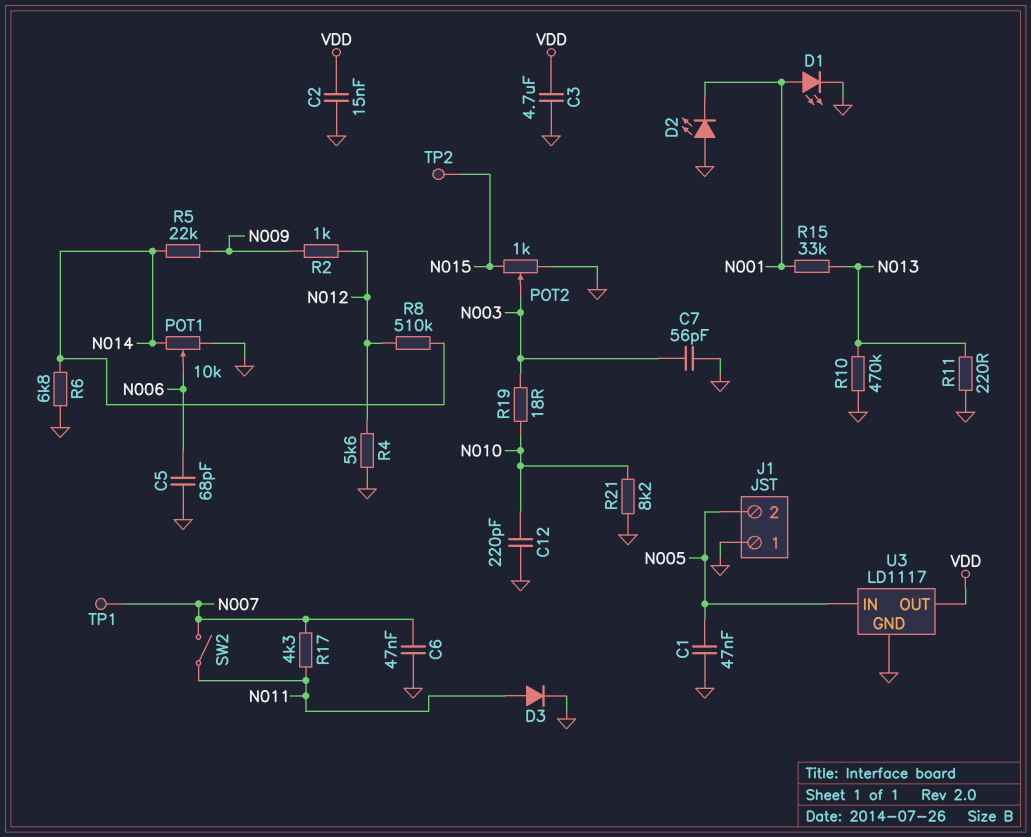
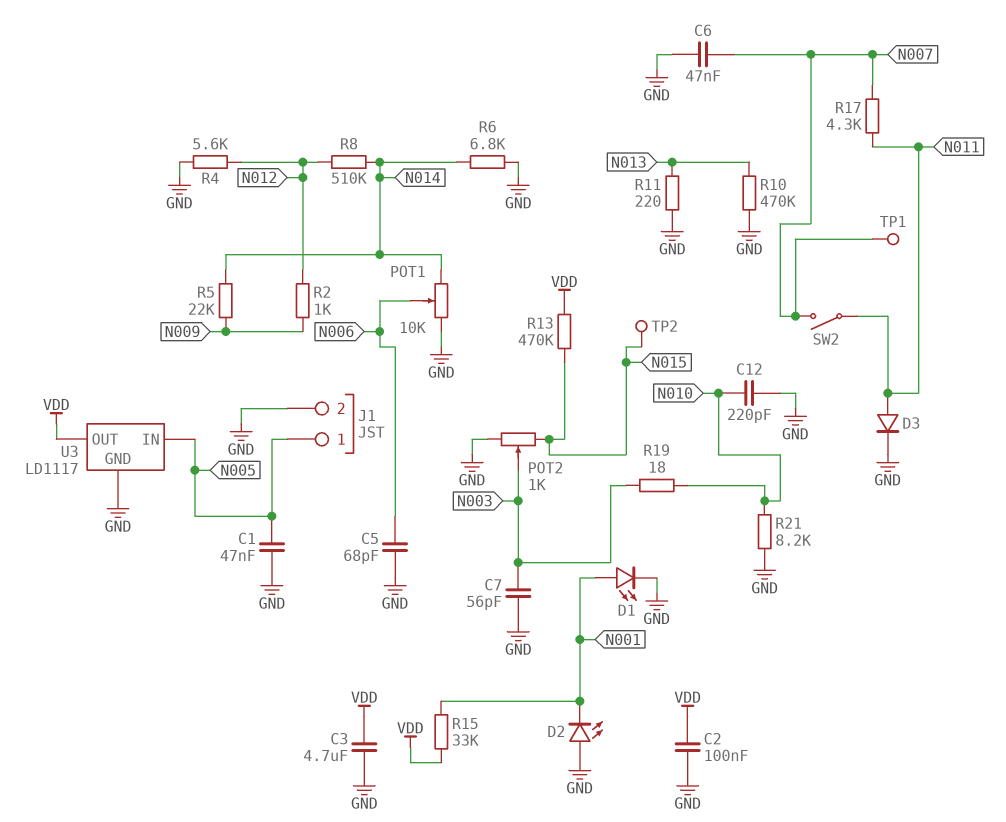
C2: 15nF (GND, VDD) -> 100nF (GND, VDD)
J1 pin 1: GND -> N005
J1 pin 2: N005 -> GND
R13: none -> 470k (N015, VDD)
R15: 33k (N001, N013) -> 33k (N001, VDD)

